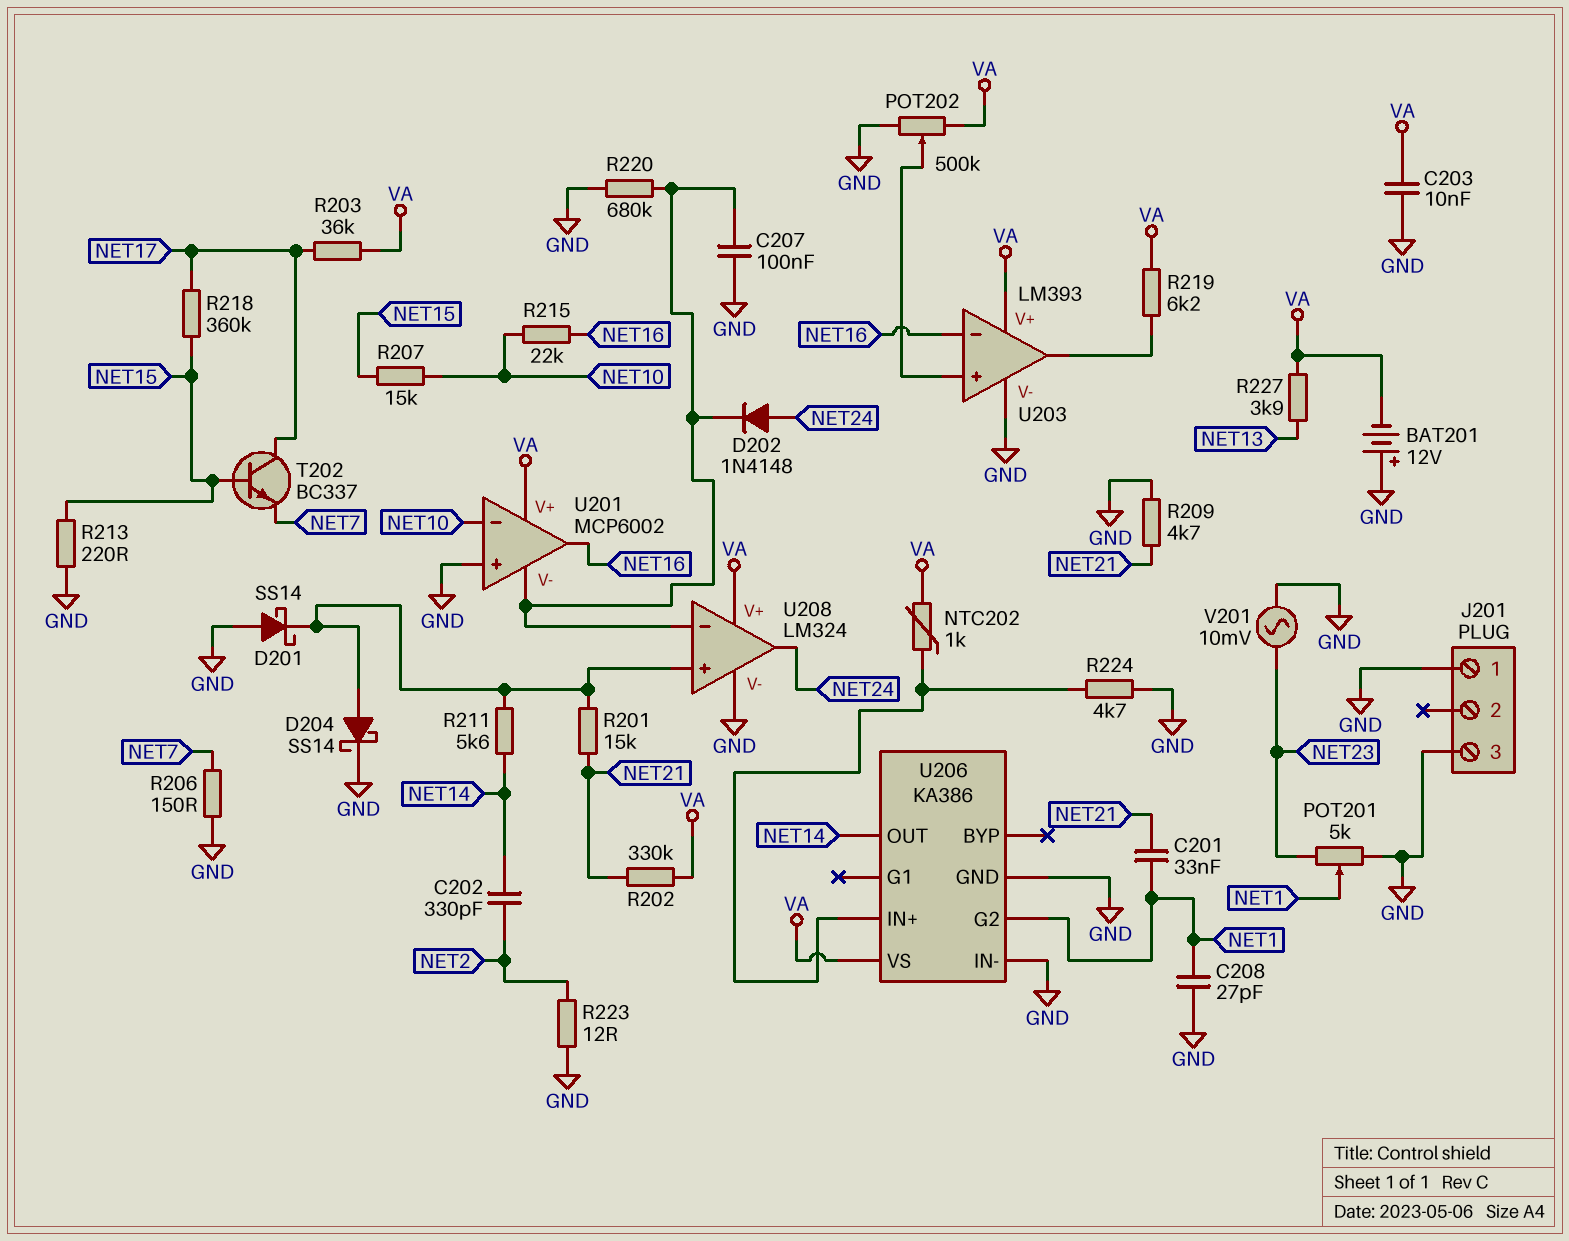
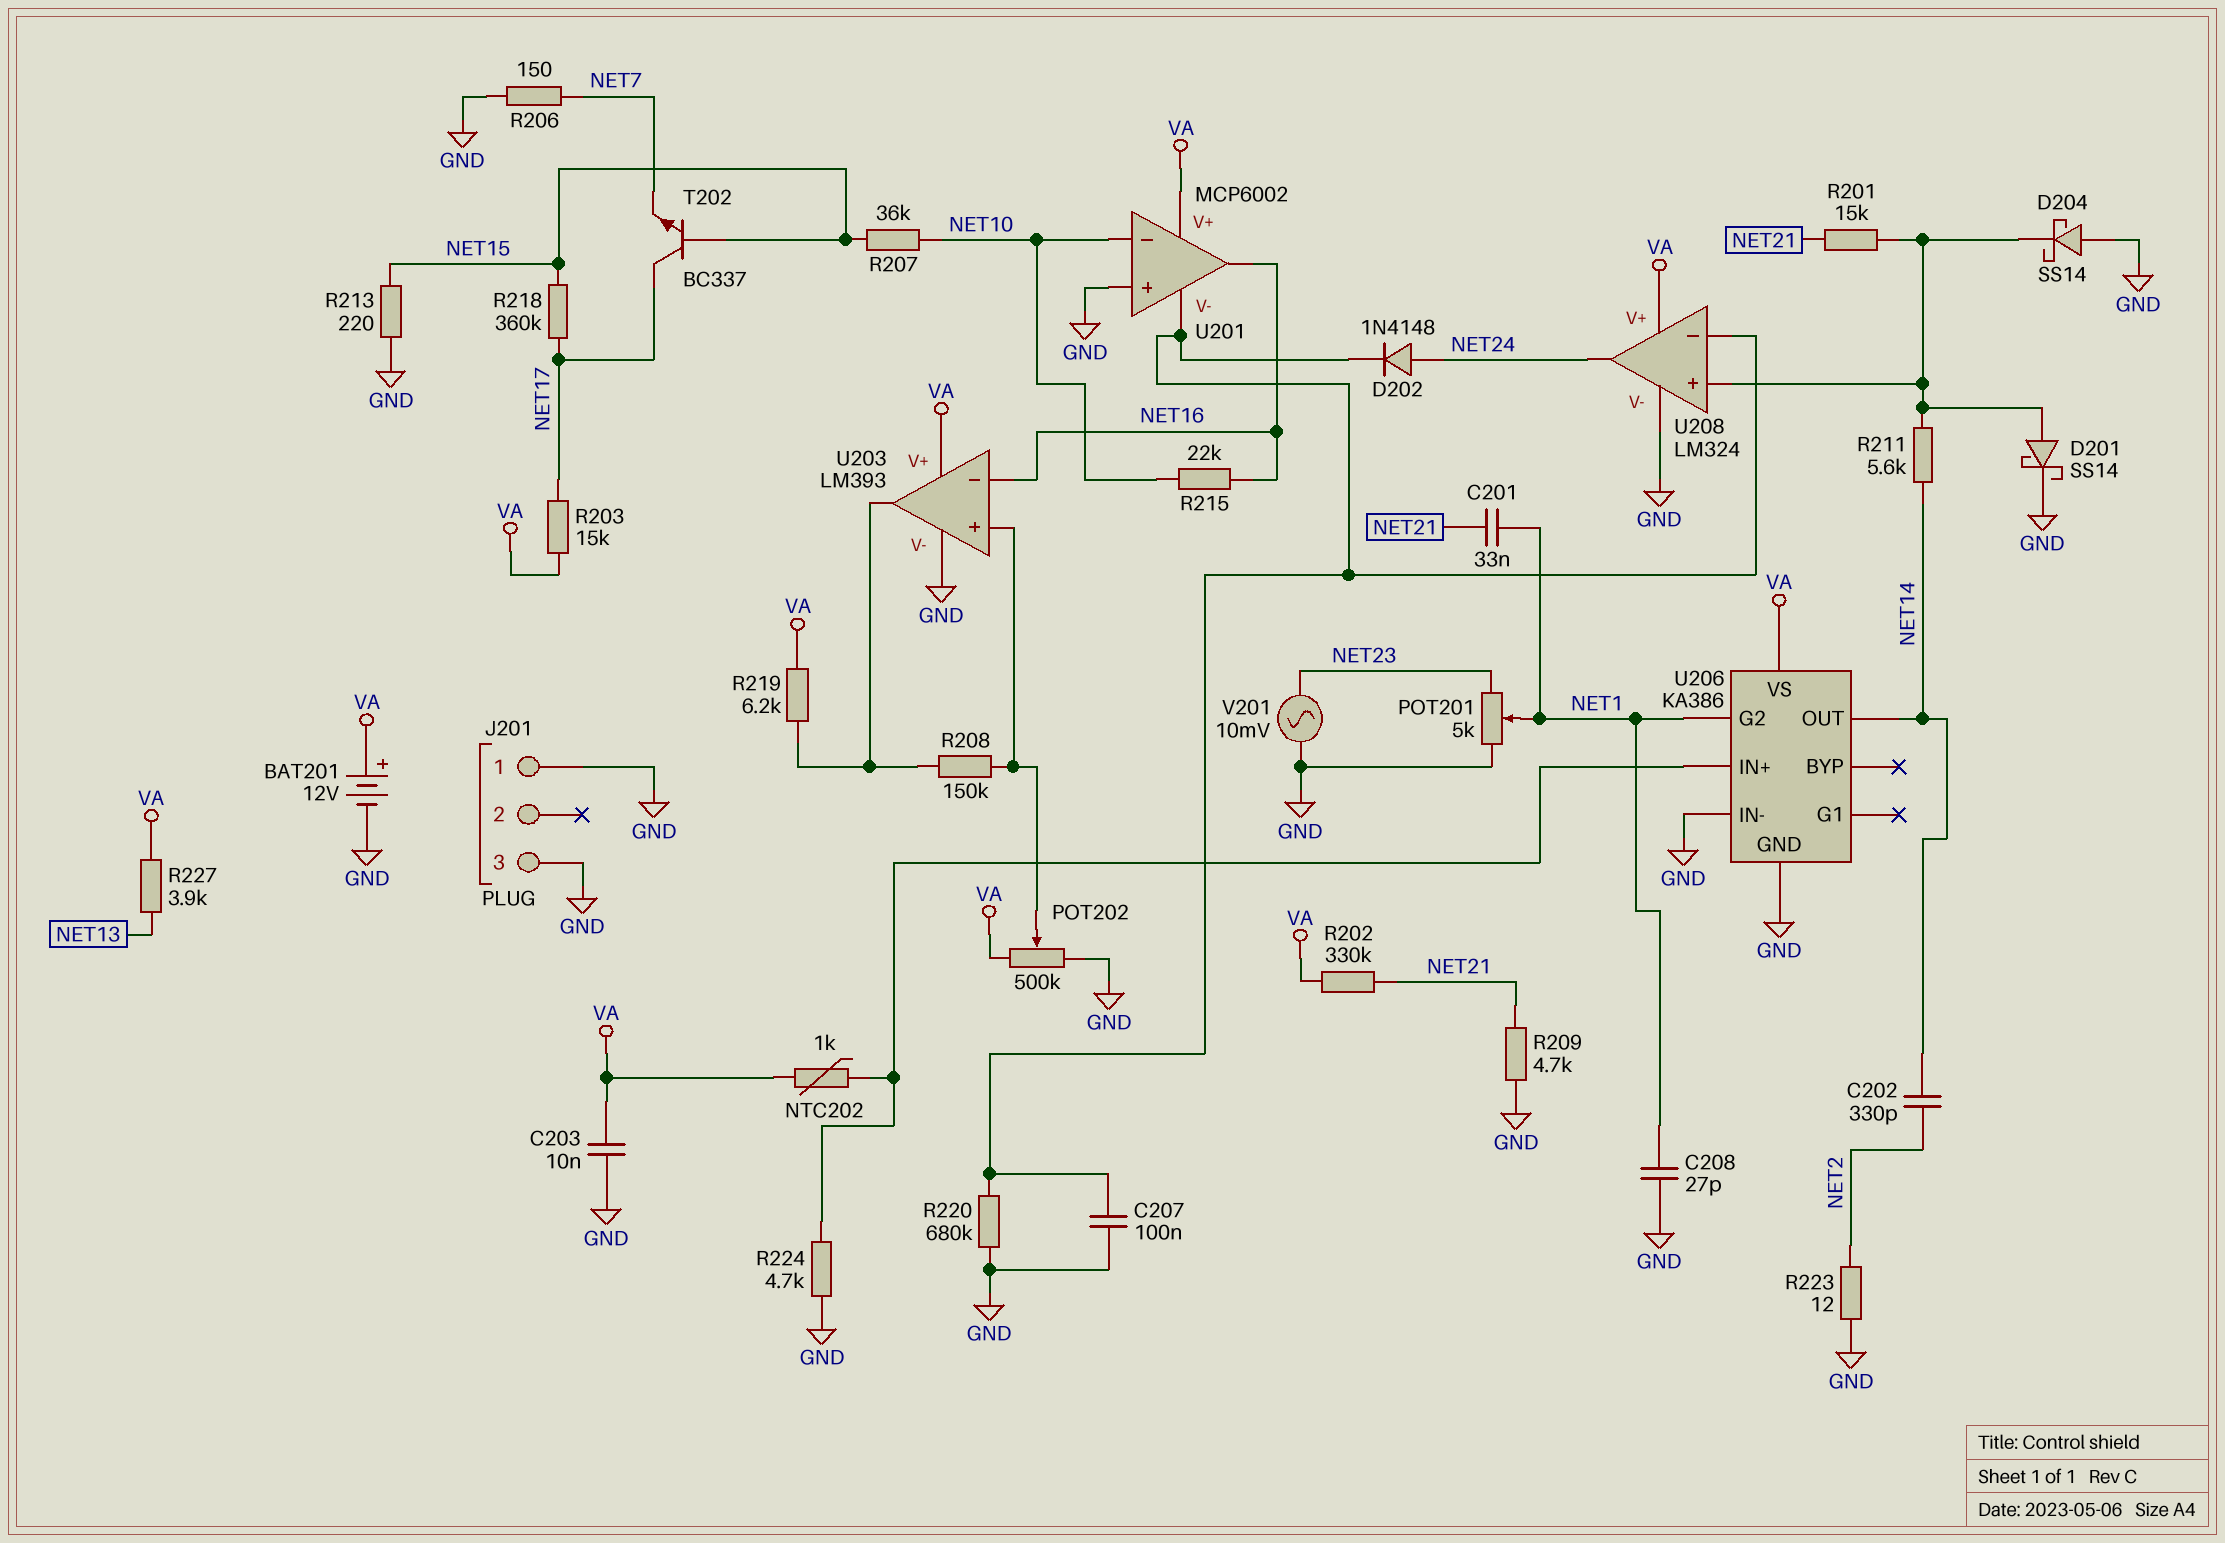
BAT201: 12V (plus GND, minus VA) -> 12V (plus VA, minus GND)
D201: schottky SS14 (A GND, K U208/in+) -> schottky SS14 (A U208/in+, K GND)
D204: schottky SS14 (A U208/in+, K GND) -> schottky SS14 (A GND, K U208/in+)
R203: 36k (NET17, VA) -> 15k (NET17, VA)
R207: 15k (NET10, NET15) -> 36k (NET10, NET15)
R208: none -> 150k (U203/in+, U203/out)

